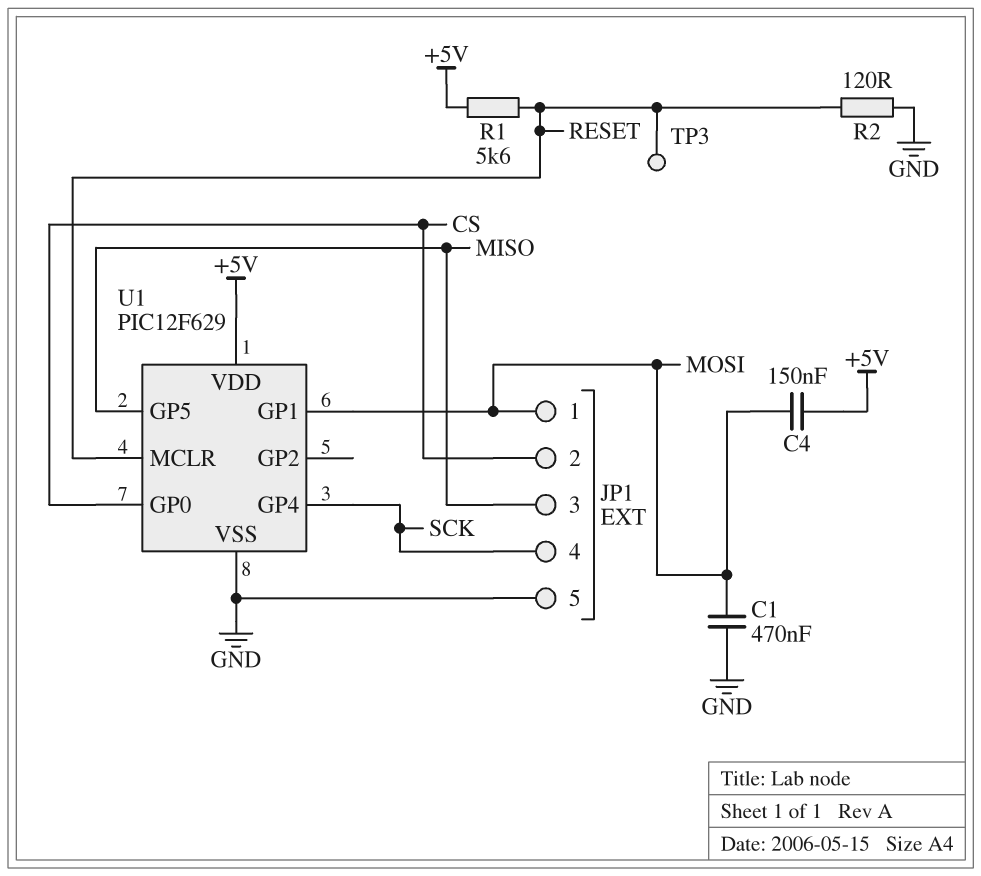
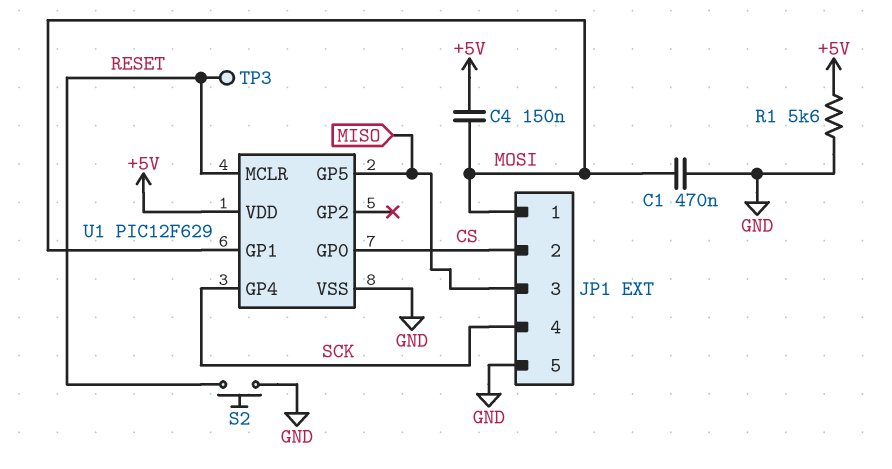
R1: 5.6k (+5V, RESET) -> 5.6k (+5V, GND)
R2: 120 (GND, RESET) -> none
S2: none -> button (GND, RESET)

